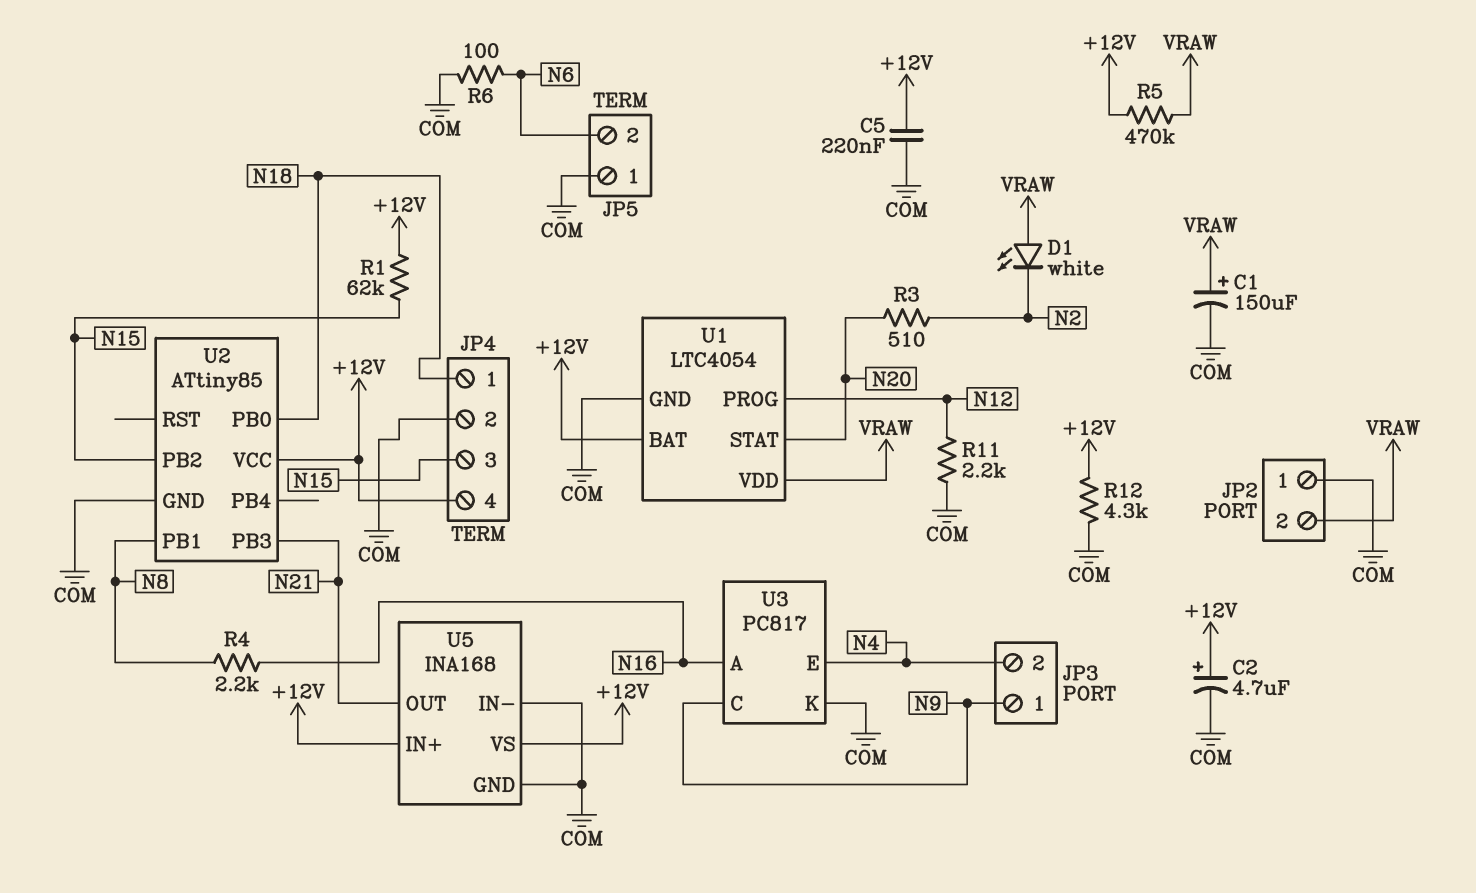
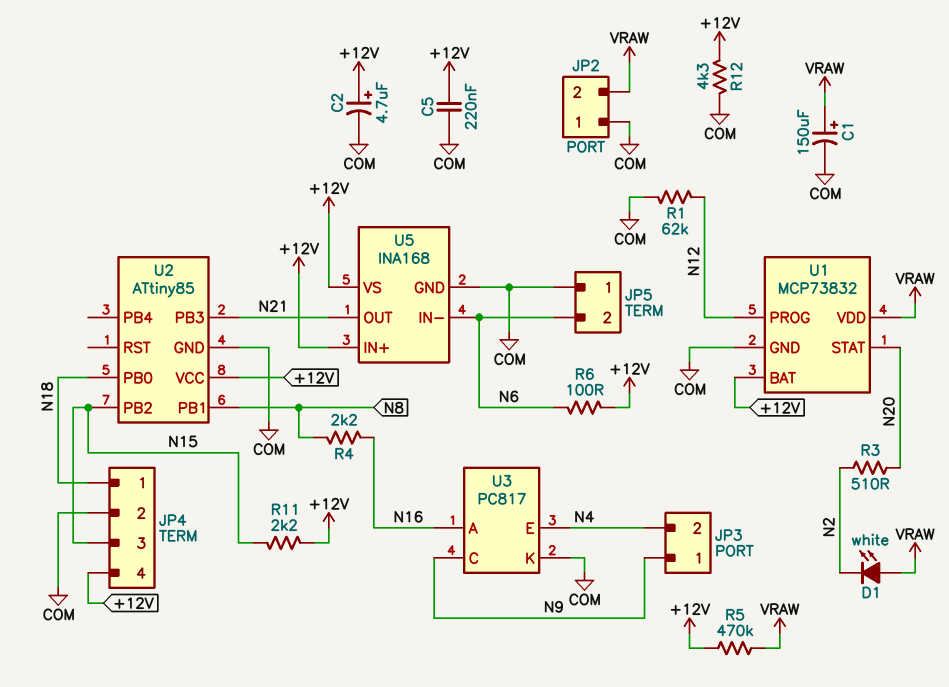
R1: 62k (+12V, N15) -> 62k (COM, N12)
R6: 100 (COM, N6) -> 100 (+12V, N6)
R11: 2.2k (COM, N12) -> 2.2k (+12V, N15)
U1: LTC4054 -> MCP73832
U5 pin IN-: COM -> N6

